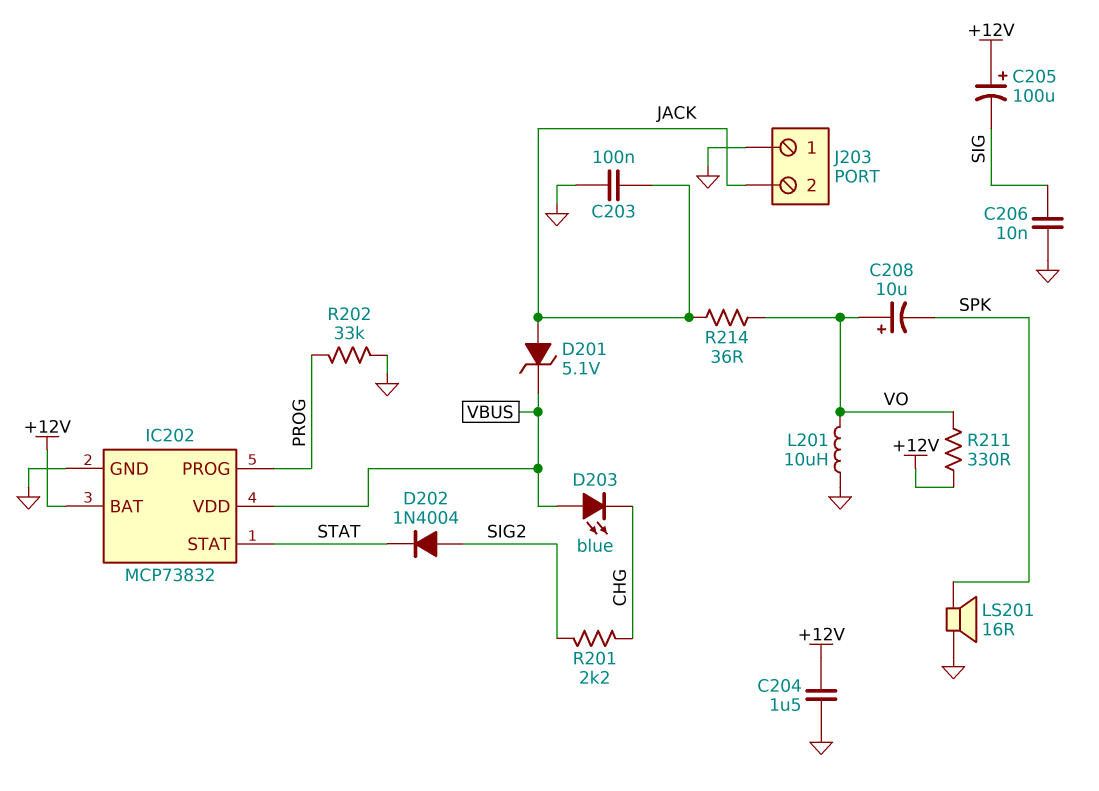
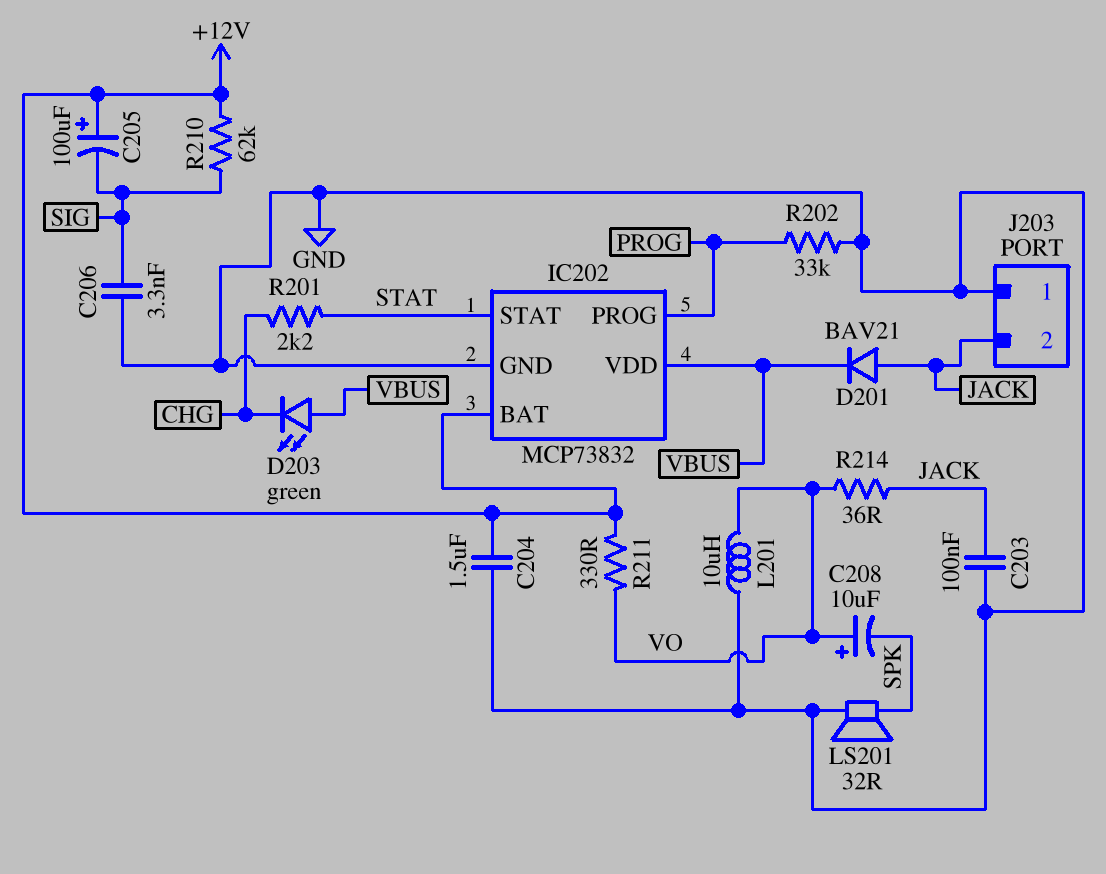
C206: 10nF (GND, SIG) -> 3.3nF (GND, SIG)
D201: zener 5.1V (A JACK, K VBUS) -> diode BAV21 (A JACK, K VBUS)
D202: diode 1N4004 (A SIG2, K STAT) -> none
D203: LED blue (A VBUS, K CHG) -> LED green (A VBUS, K CHG)
LS201: speaker 16R (GND, SPK) -> speaker 32R (GND, SPK)
R201: 2.2k (CHG, SIG2) -> 2.2k (CHG, STAT)
R210: none -> 62k (+12V, SIG)

